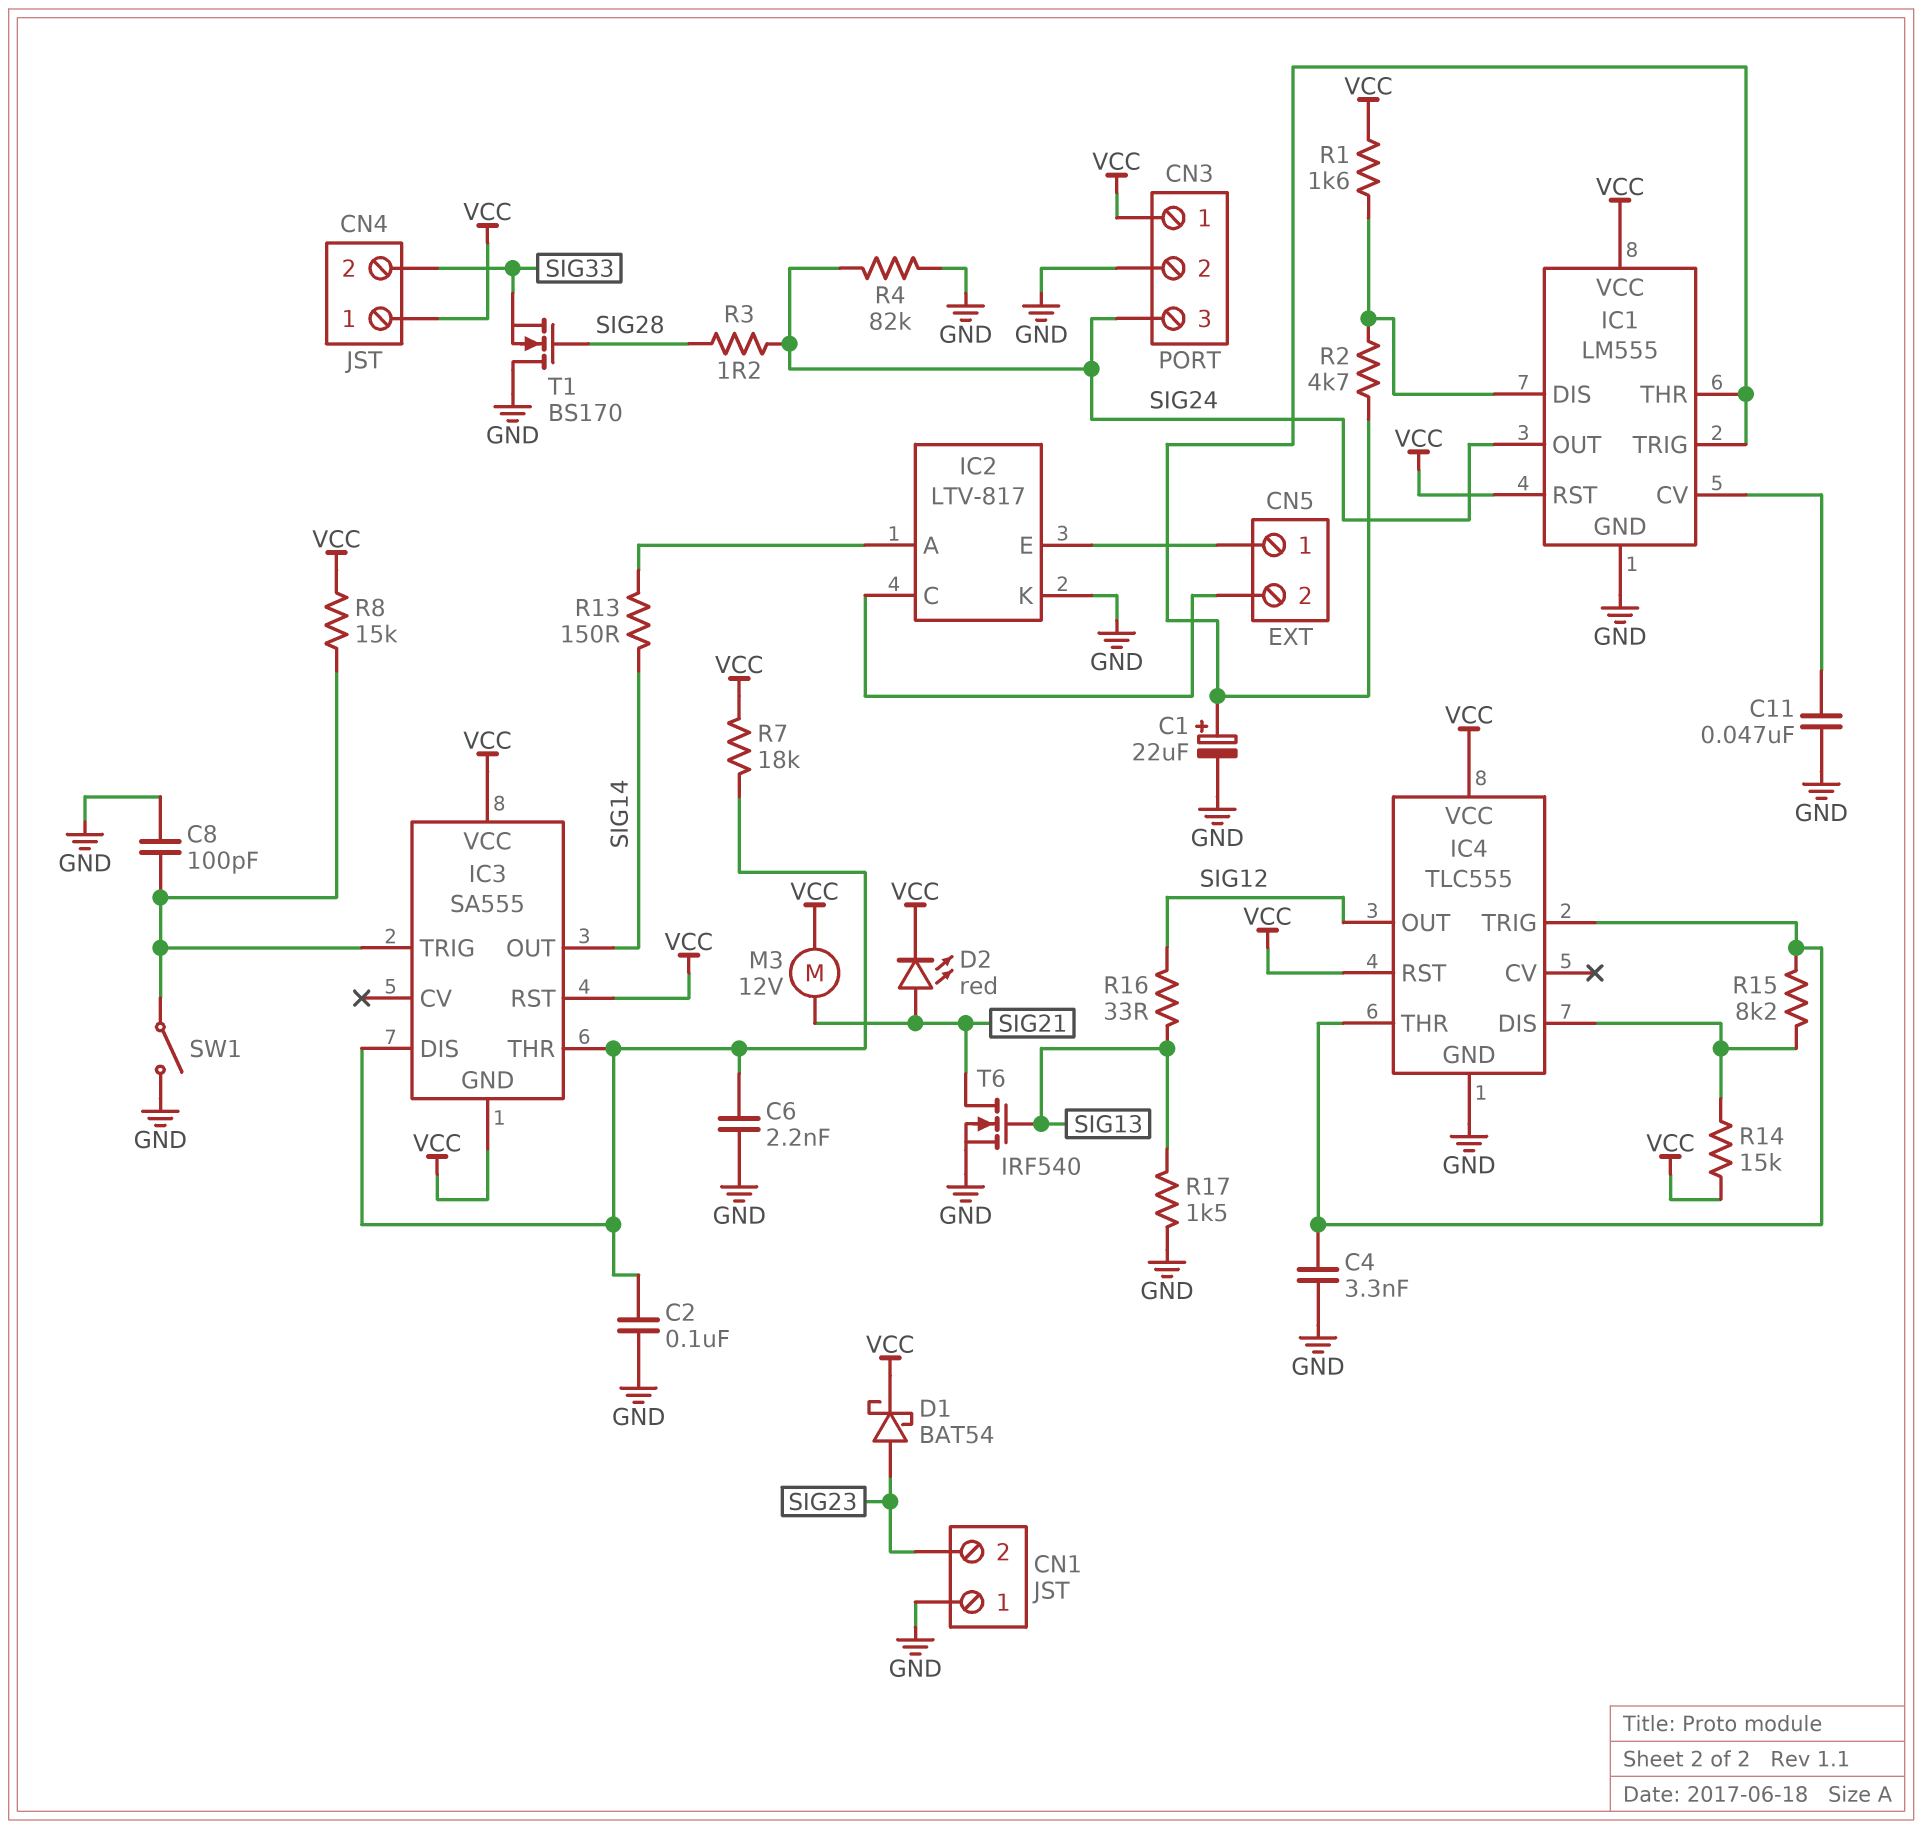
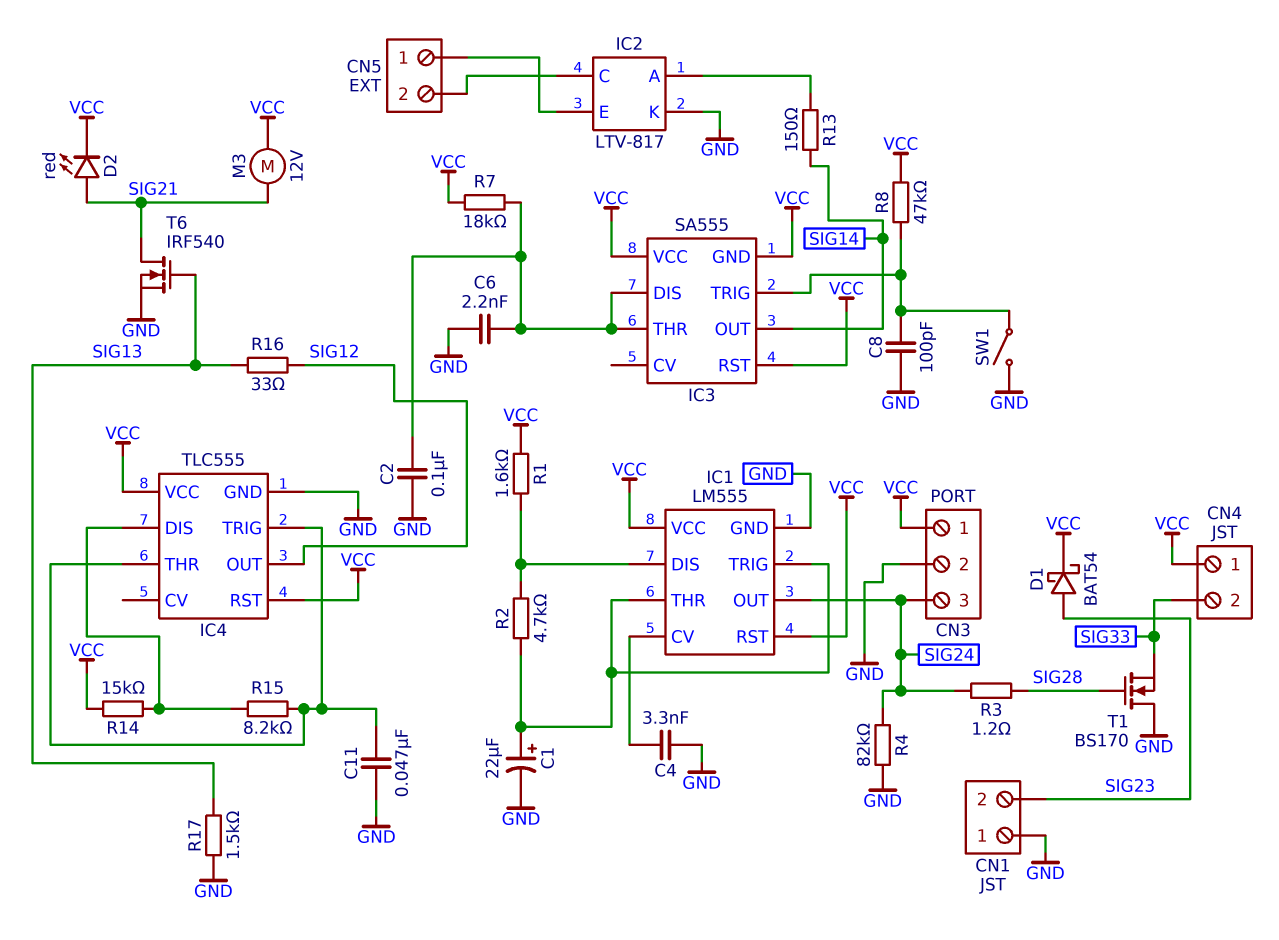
C4: 3.3nF (GND, IC4/THR) -> 3.3nF (GND, IC1/CV)
C11: 47nF (GND, IC1/CV) -> 47nF (GND, IC4/THR)
R8: 15k (IC3/TRIG, VCC) -> 47k (IC3/TRIG, VCC)

